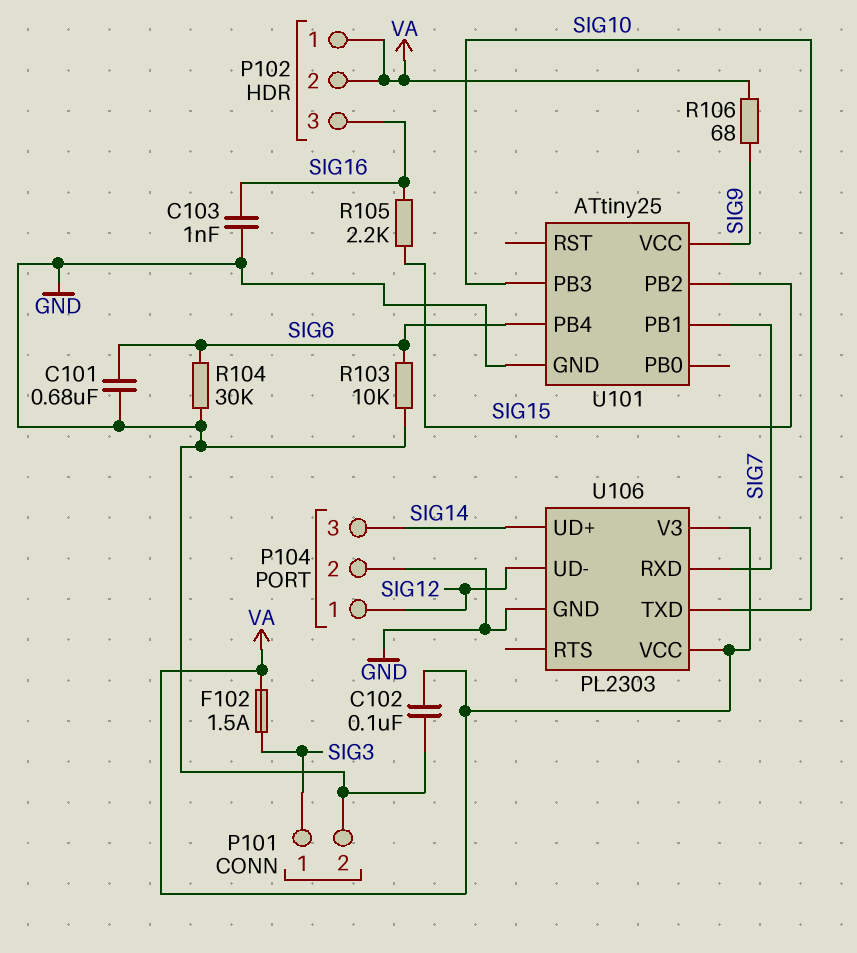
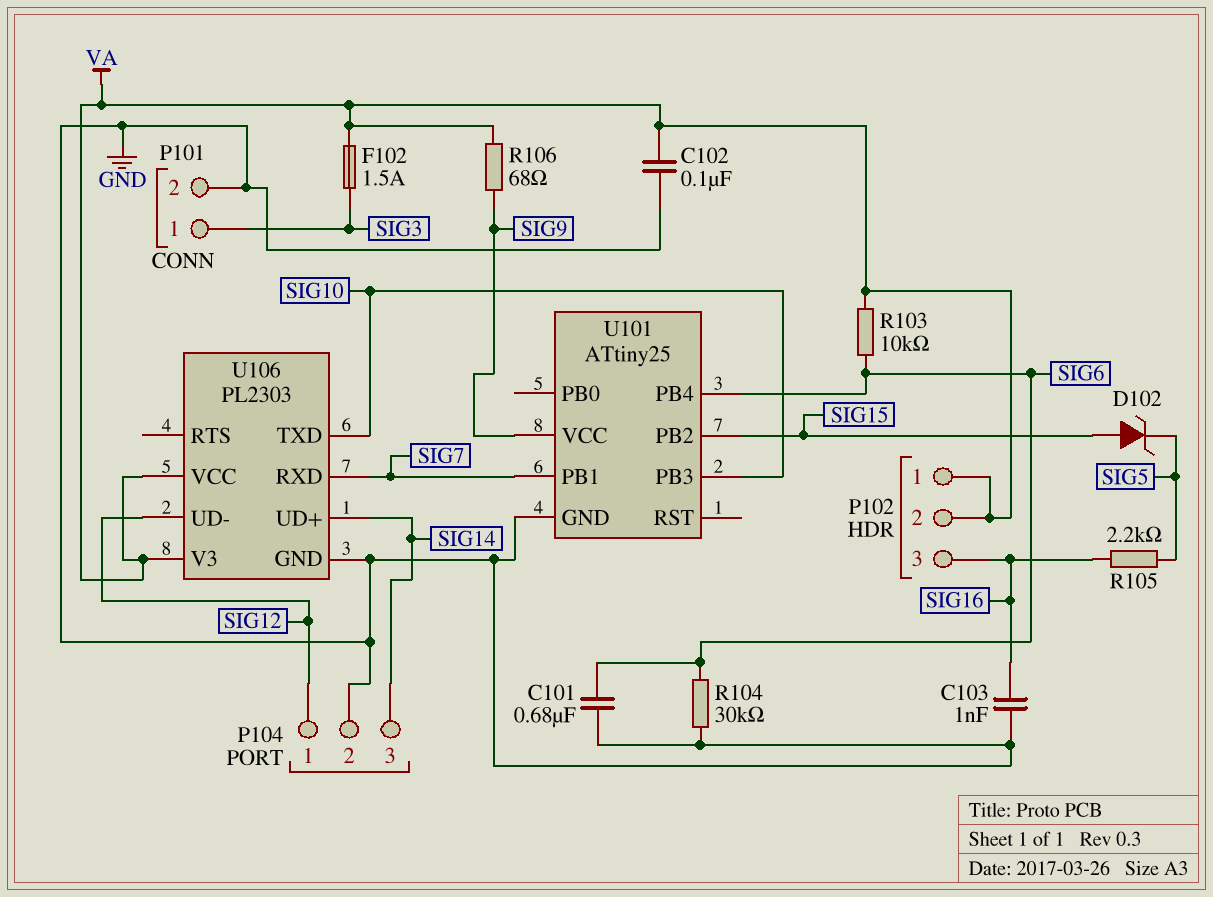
D102: none -> zener (A SIG15, K SIG5)
R103: 10k (GND, SIG6) -> 10k (SIG6, VA)
R105: 2.2k (SIG15, SIG16) -> 2.2k (SIG5, SIG16)

